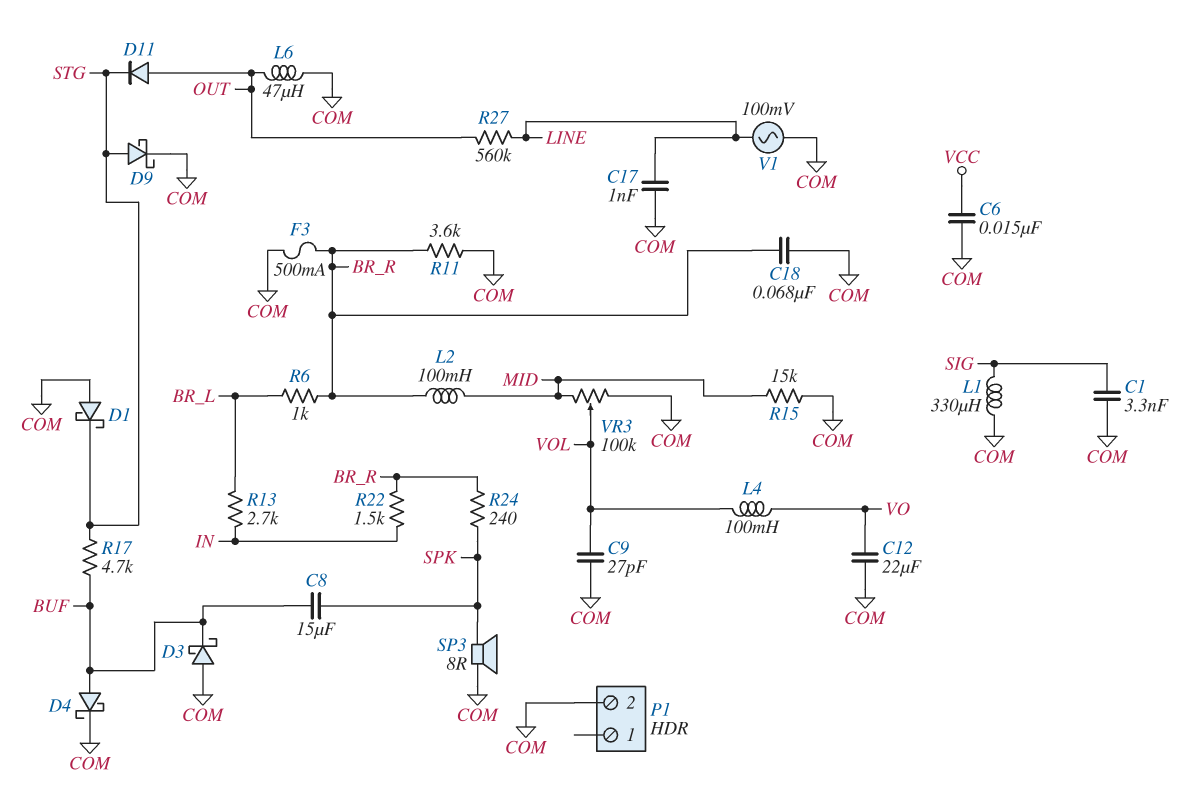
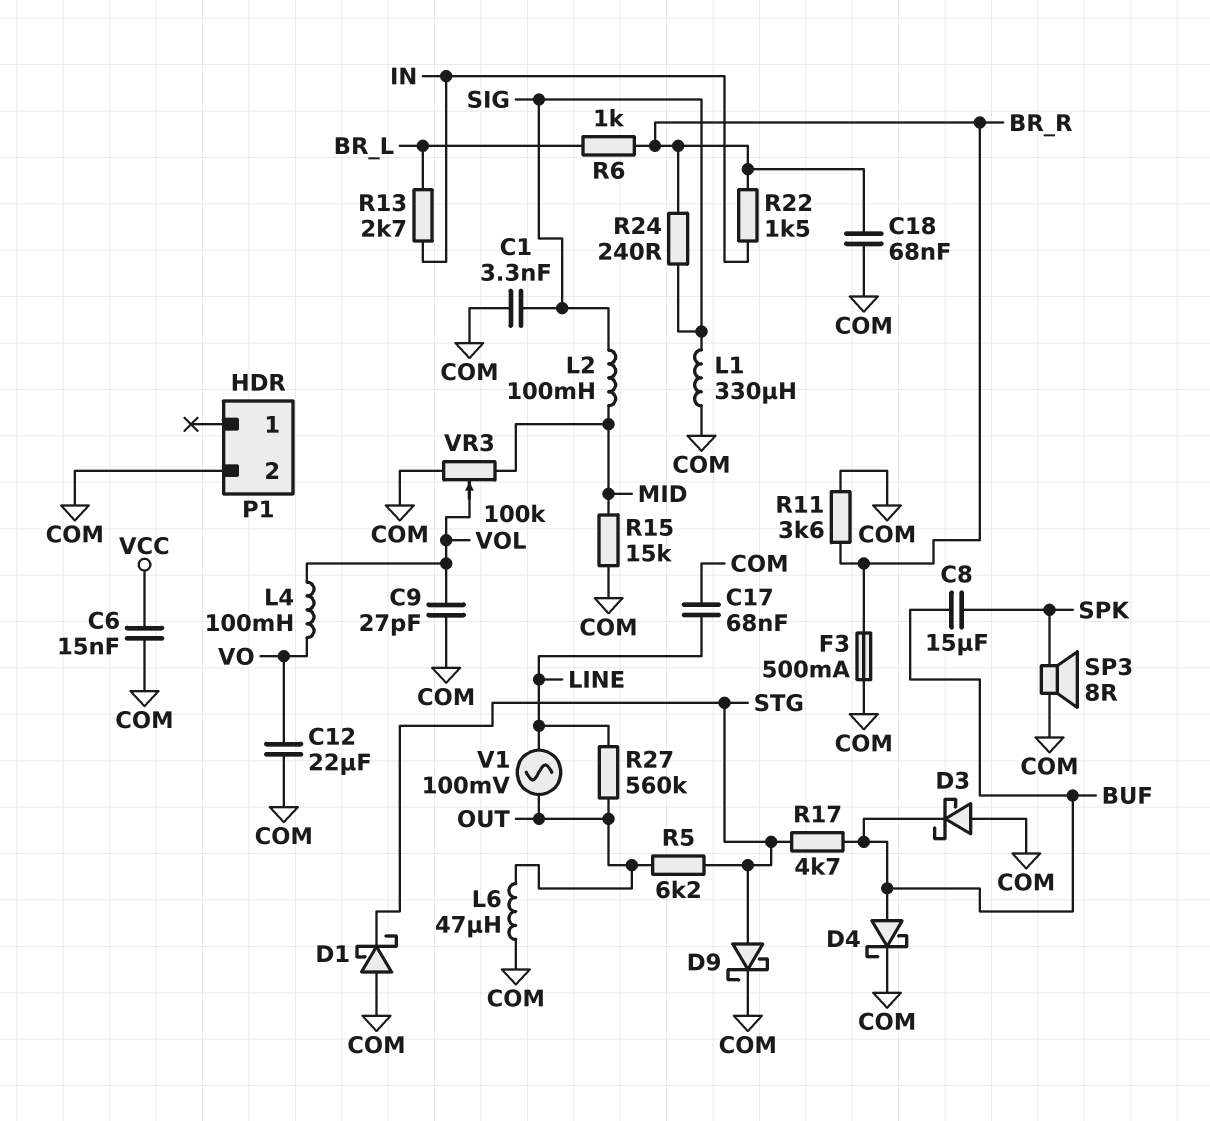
C17: 1nF (COM, LINE) -> 68nF (COM, LINE)
D11: diode (A OUT, K STG) -> none
L2: 100mH (BR_R, MID) -> 100mH (MID, SIG)
R5: none -> 6.2k (OUT, STG)
R24: 240 (BR_R, SPK) -> 240 (BR_R, SIG)
V1: AC 100mV (COM, LINE) -> AC 100mV (LINE, OUT)

